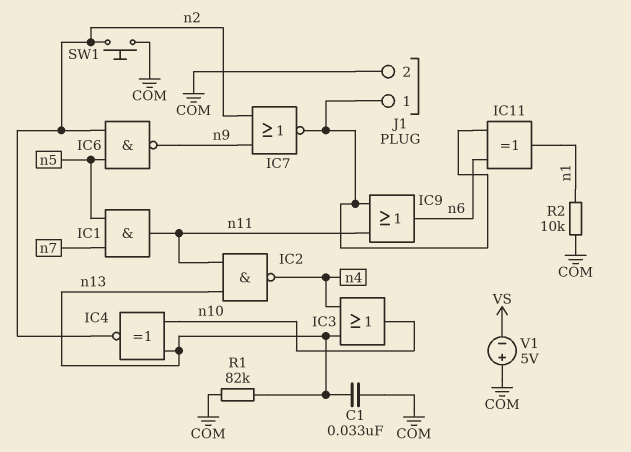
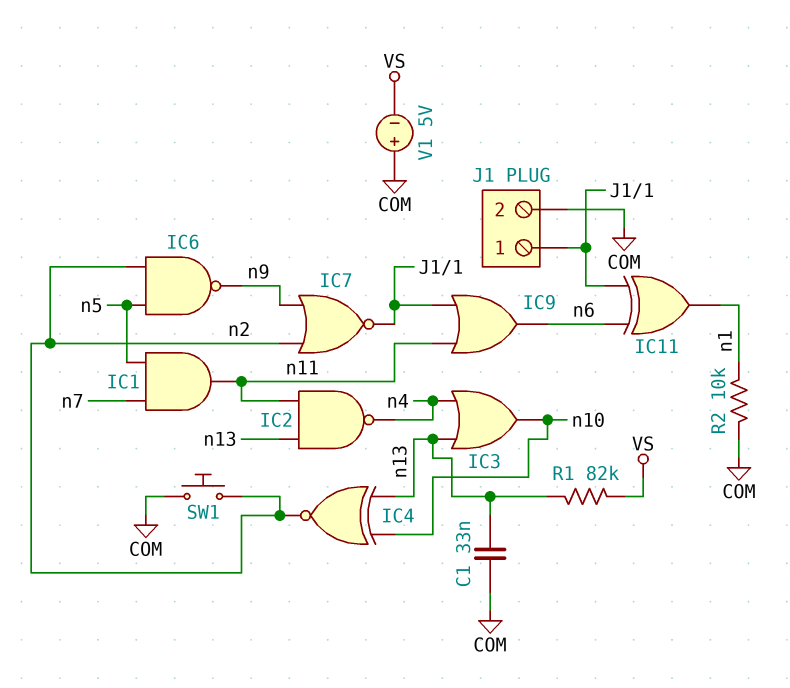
R1: 82k (COM, n13) -> 82k (VS, n13)

